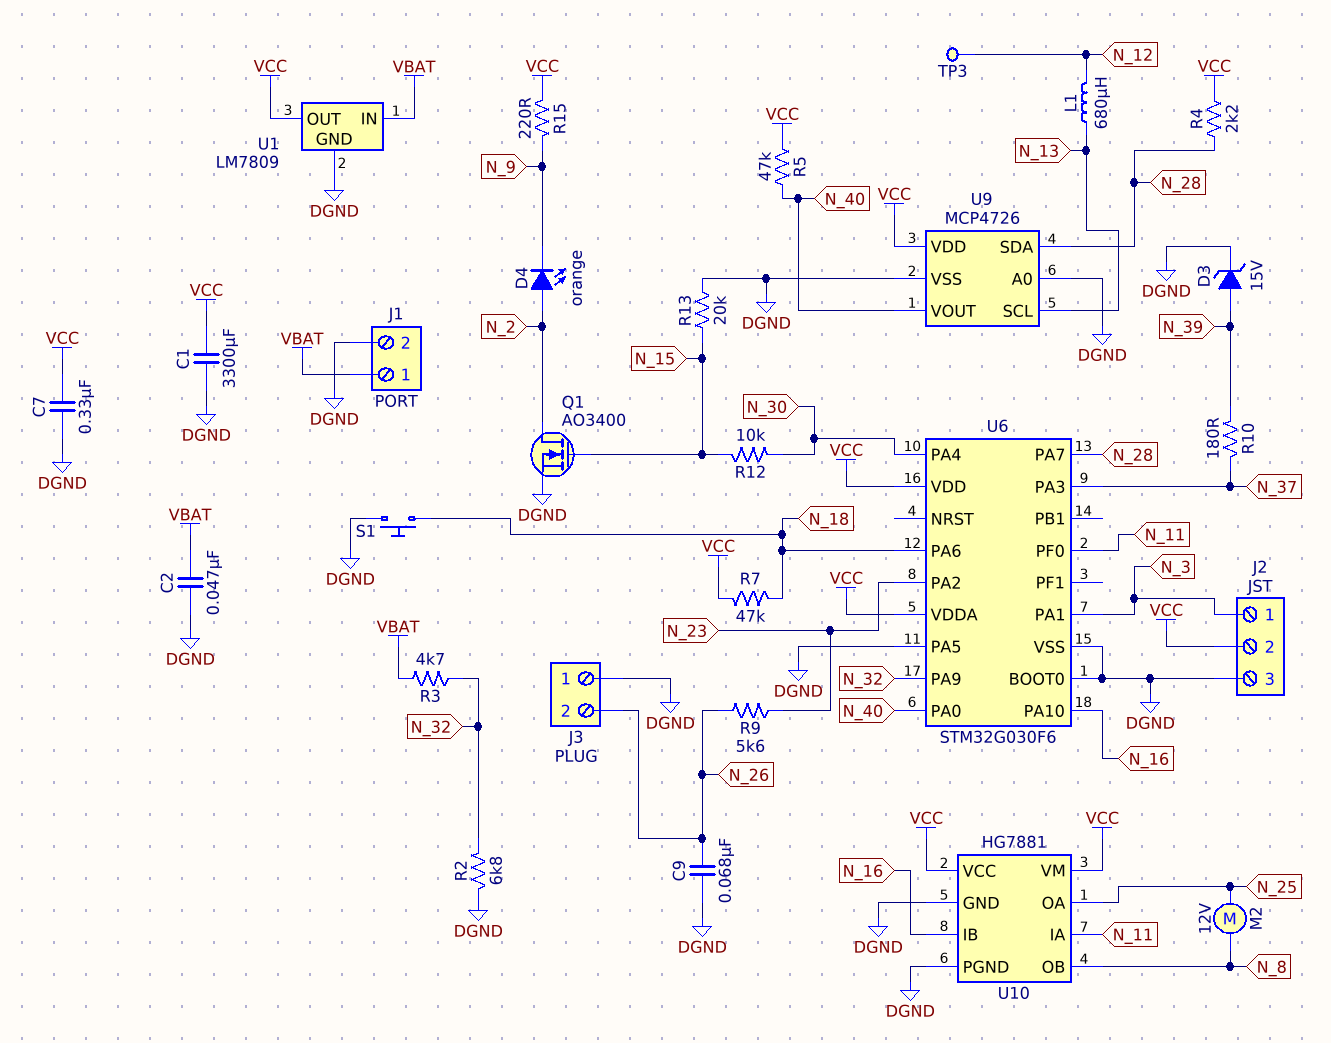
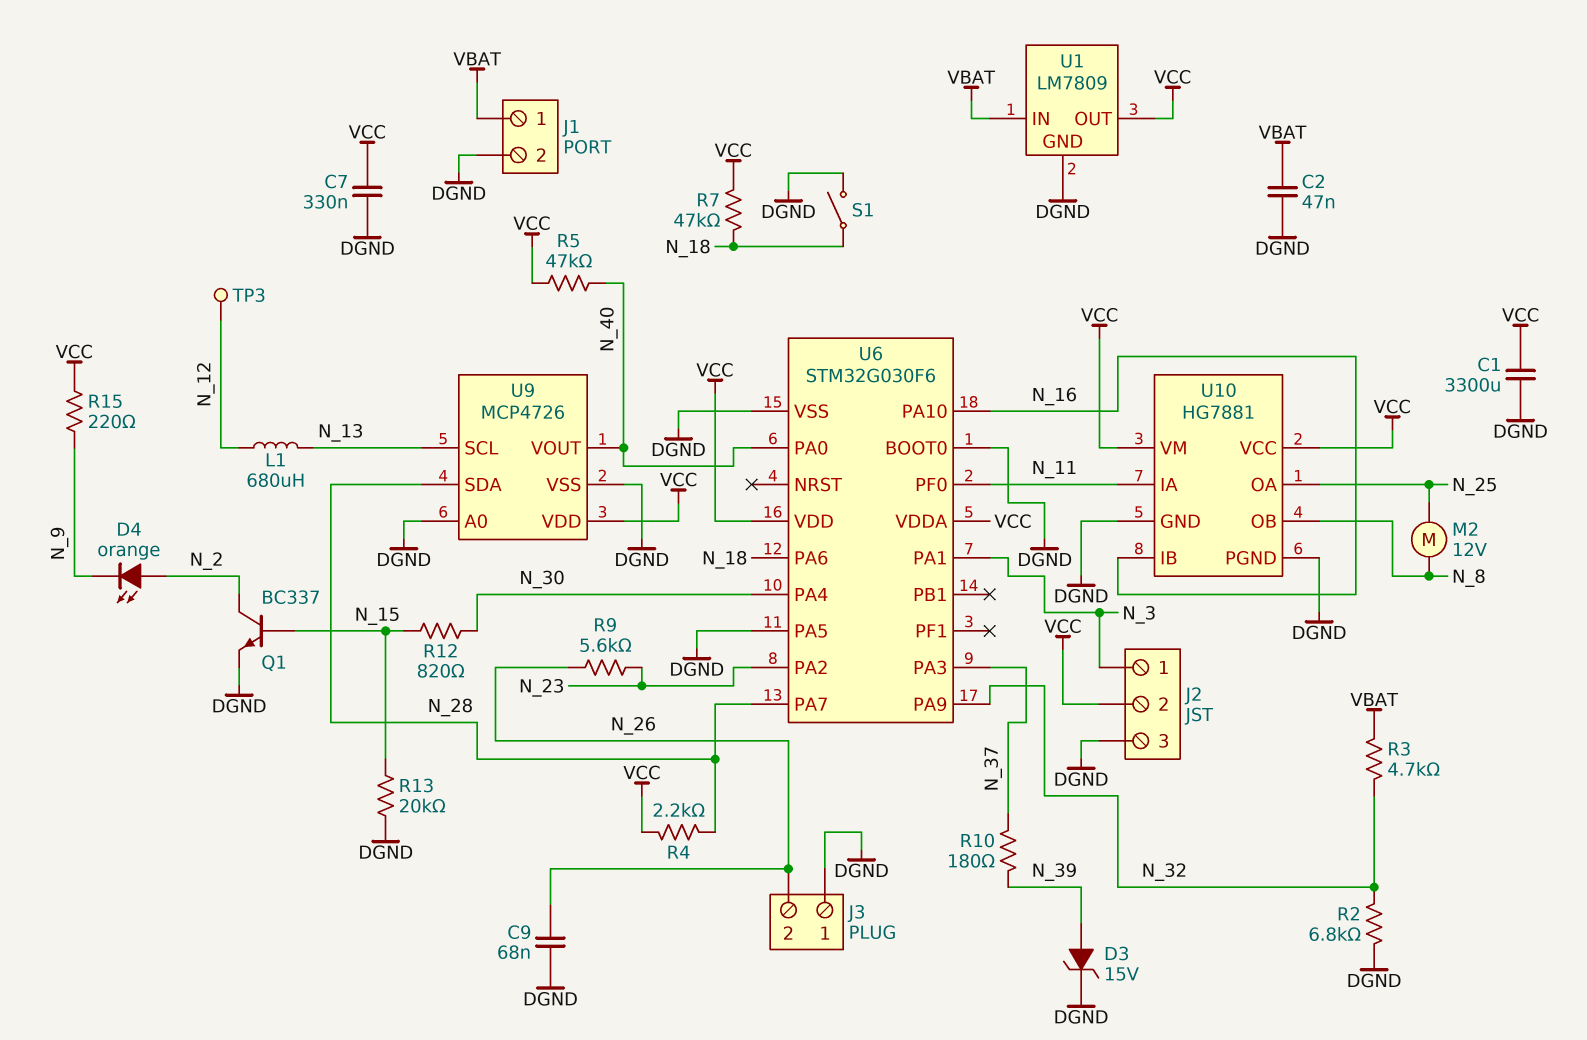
Q1: NMOS AO3400 (G N_15, D N_2, S DGND) -> NPN BC337 (B N_15, C N_2, E DGND)
R12: 10k (N_15, N_30) -> 820 (N_15, N_30)
S1: button (DGND, N_18) -> switch (DGND, N_18)

